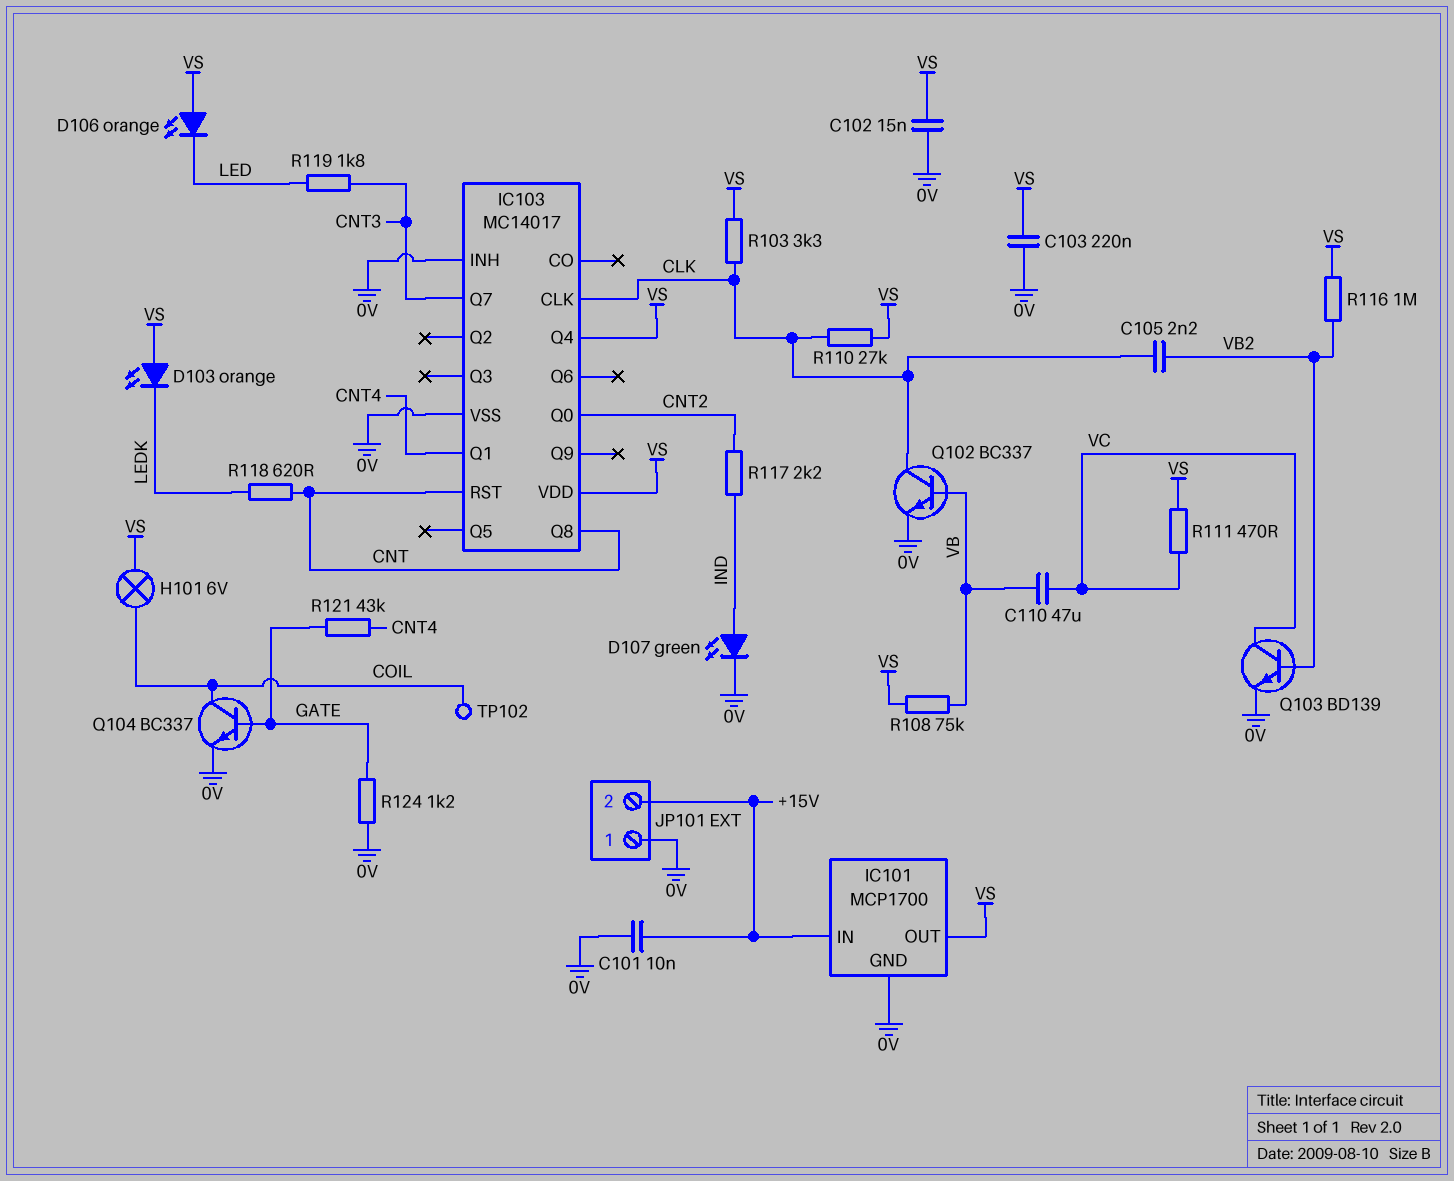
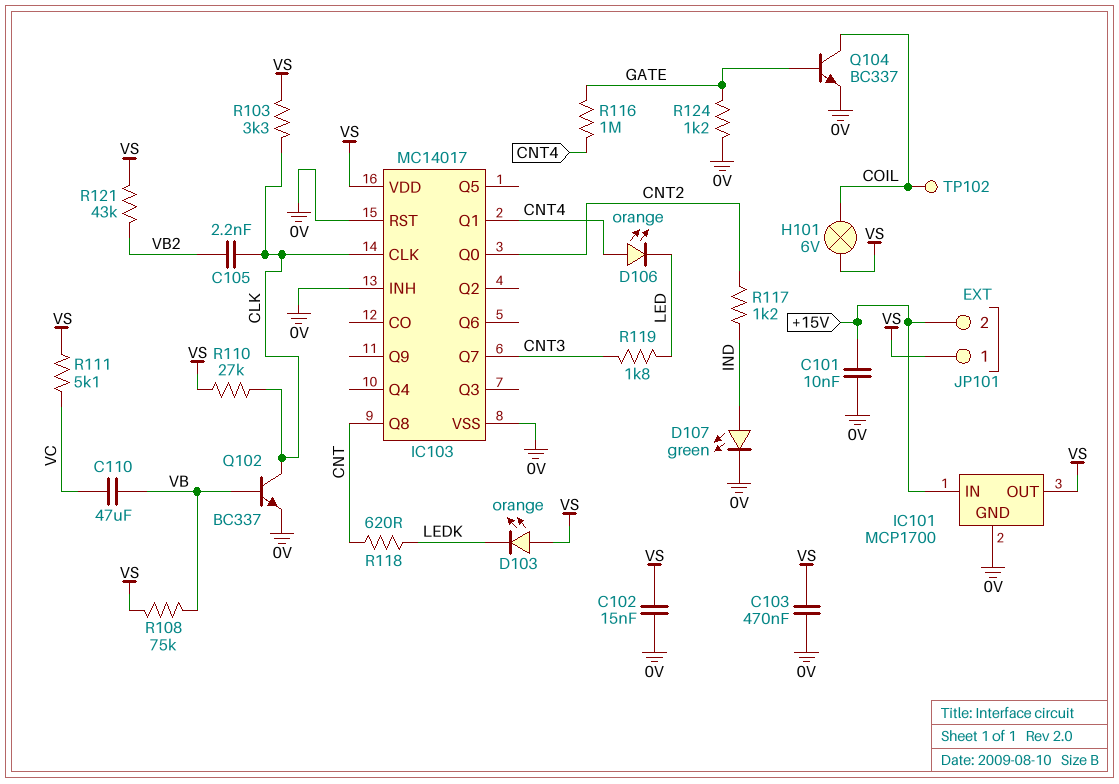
C103: 220nF (0V, VS) -> 470nF (0V, VS)
D106: LED orange (A VS, K LED) -> LED orange (A CNT4, K LED)
IC103 pin Q4: VS -> none
IC103 pin RST: CNT -> 0V
JP101 pin 1: 0V -> VS
Q103: NPN BD139 (B VB2, C VC, E 0V) -> none
R111: 470 (VC, VS) -> 5.1k (VC, VS)
R116: 1M (VB2, VS) -> 1M (CNT4, GATE)
R117: 2.2k (CNT2, IND) -> 1.2k (CNT2, IND)
R121: 43k (CNT4, GATE) -> 43k (VB2, VS)

